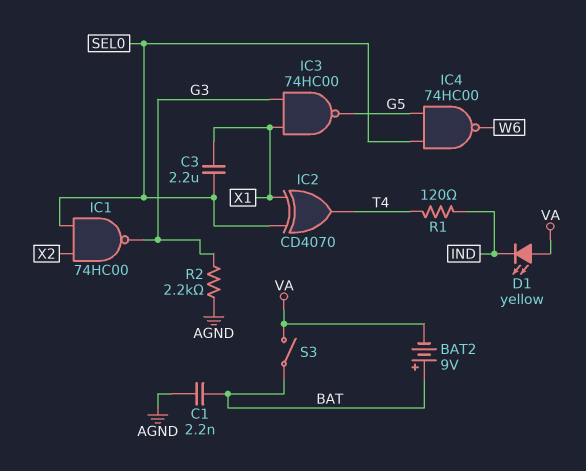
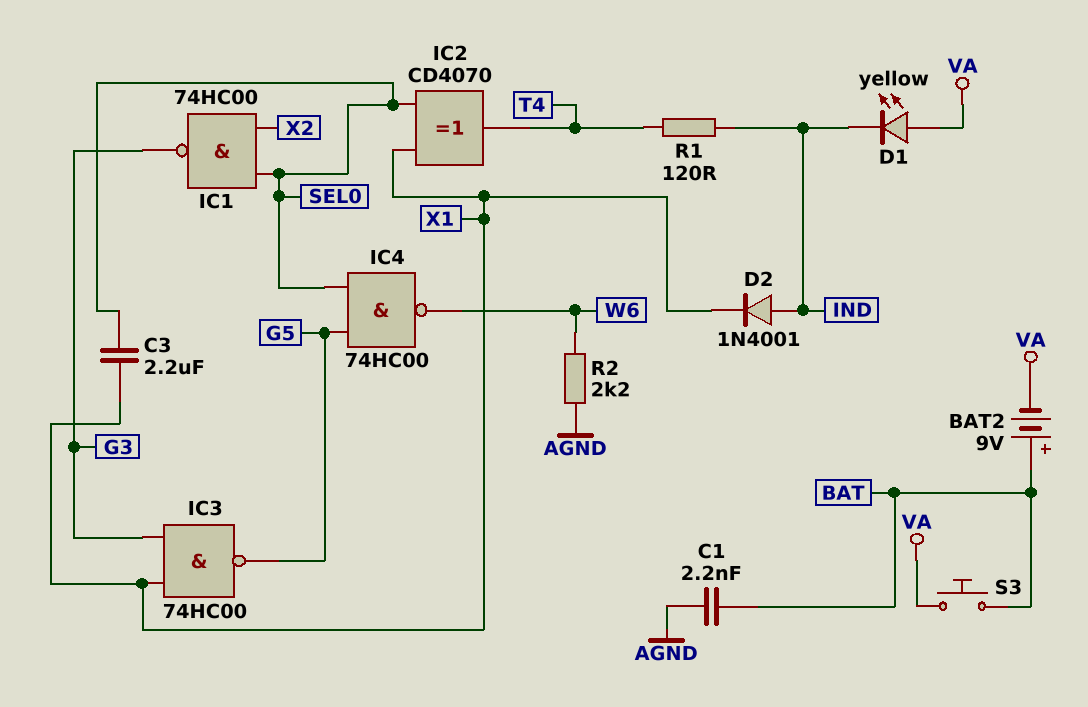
D2: none -> diode 1N4001 (A IND, K X1)
R2: 2.2k (AGND, G3) -> 2.2k (AGND, W6)
S3: switch (BAT, VA) -> button (BAT, VA)

